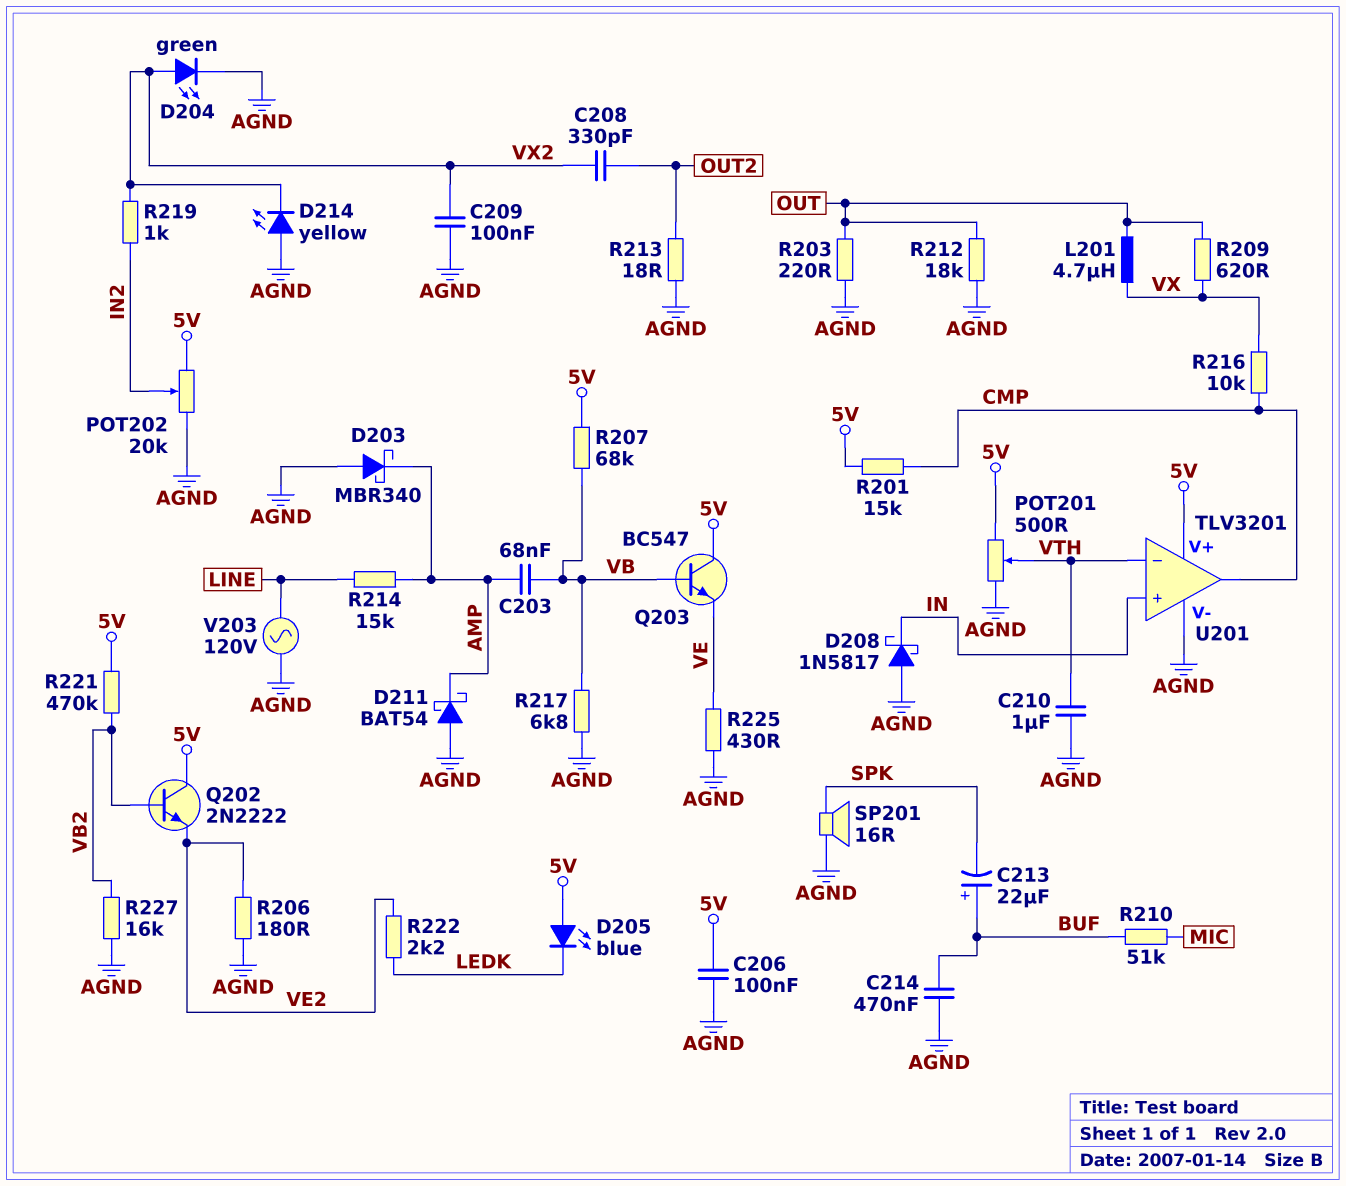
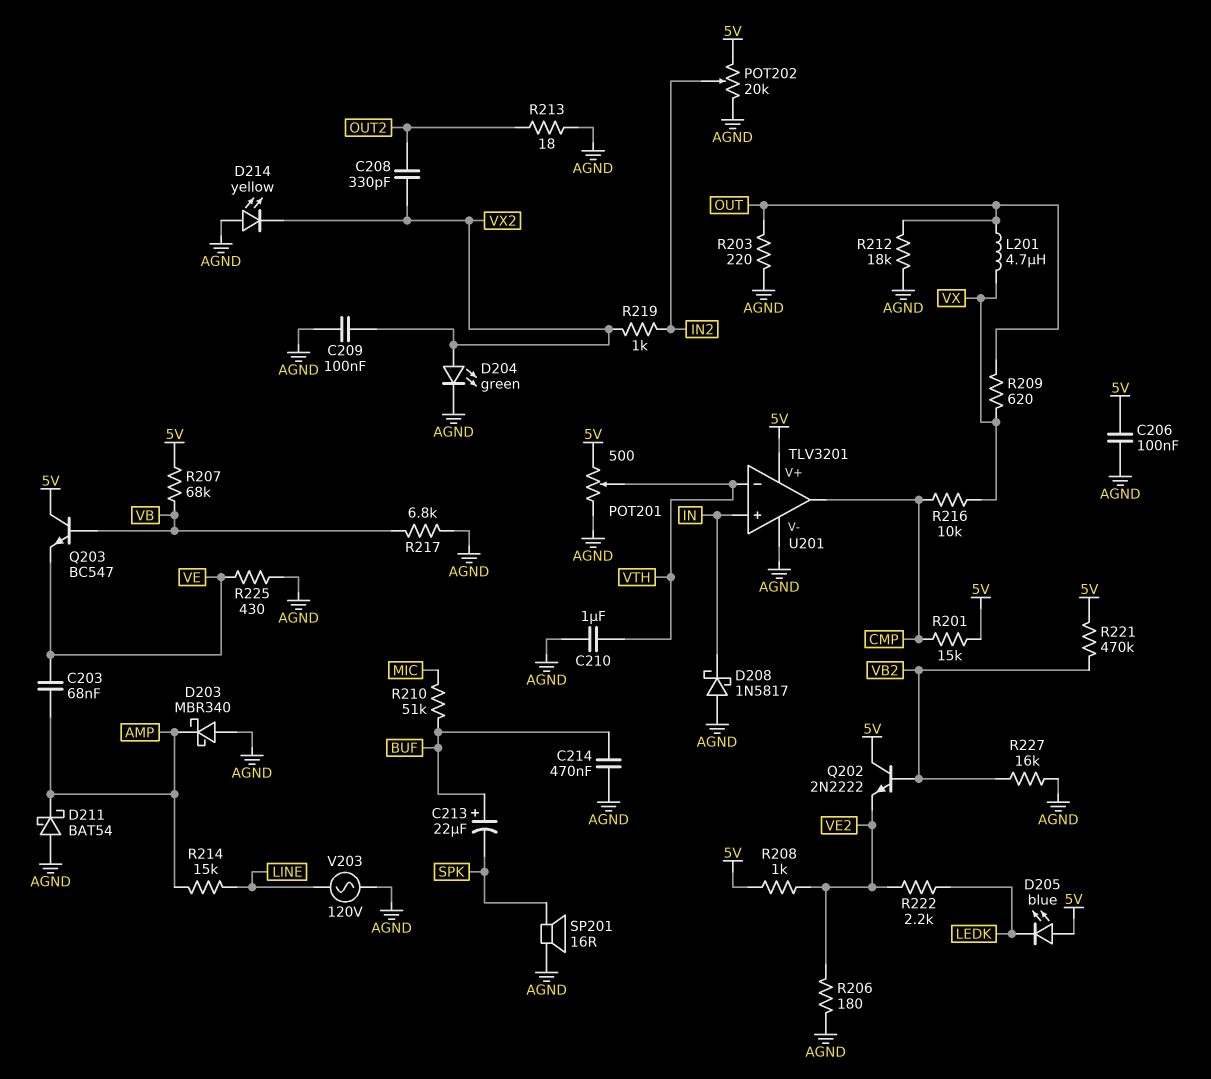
C203: 68nF (AMP, VB) -> 68nF (AMP, VE)
R208: none -> 1k (5V, VE2)

